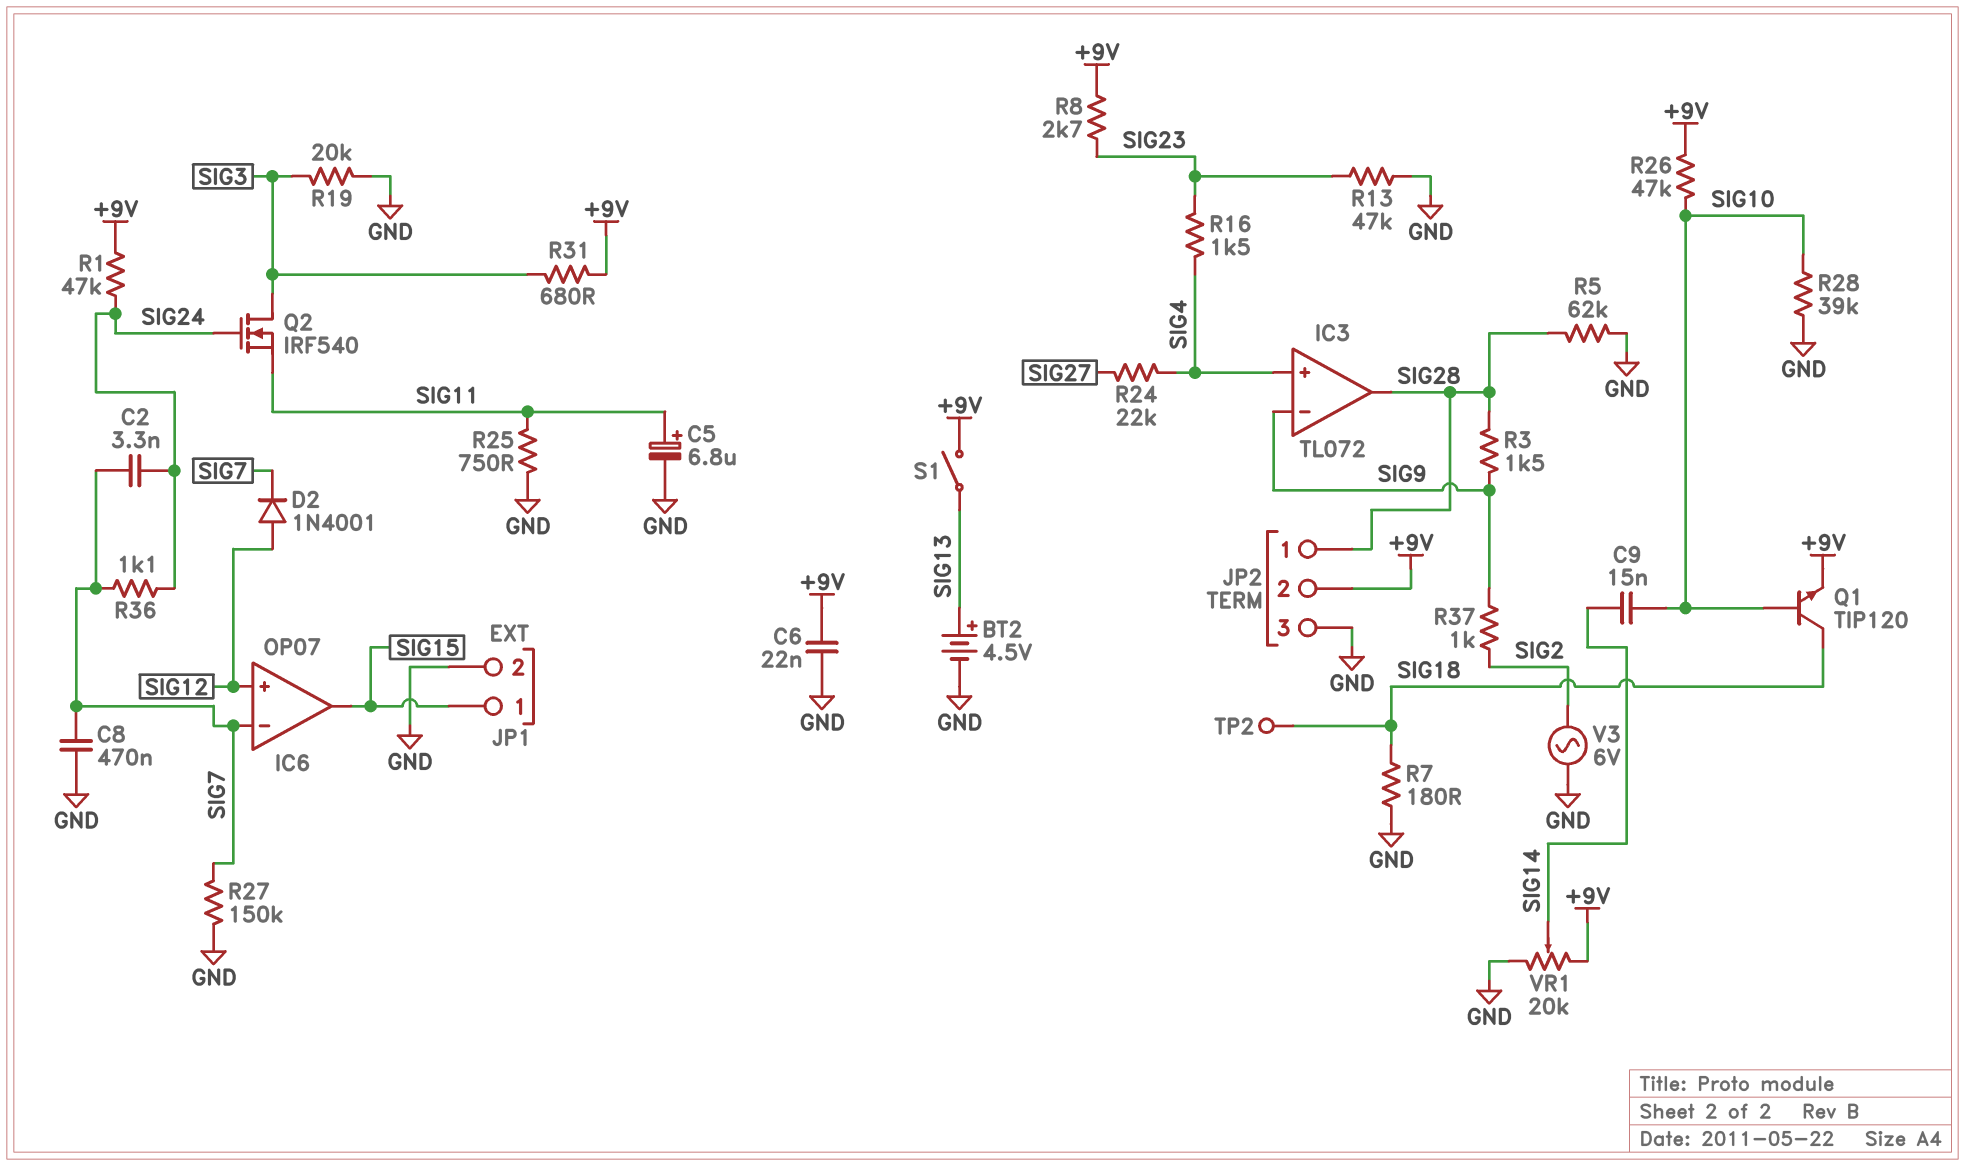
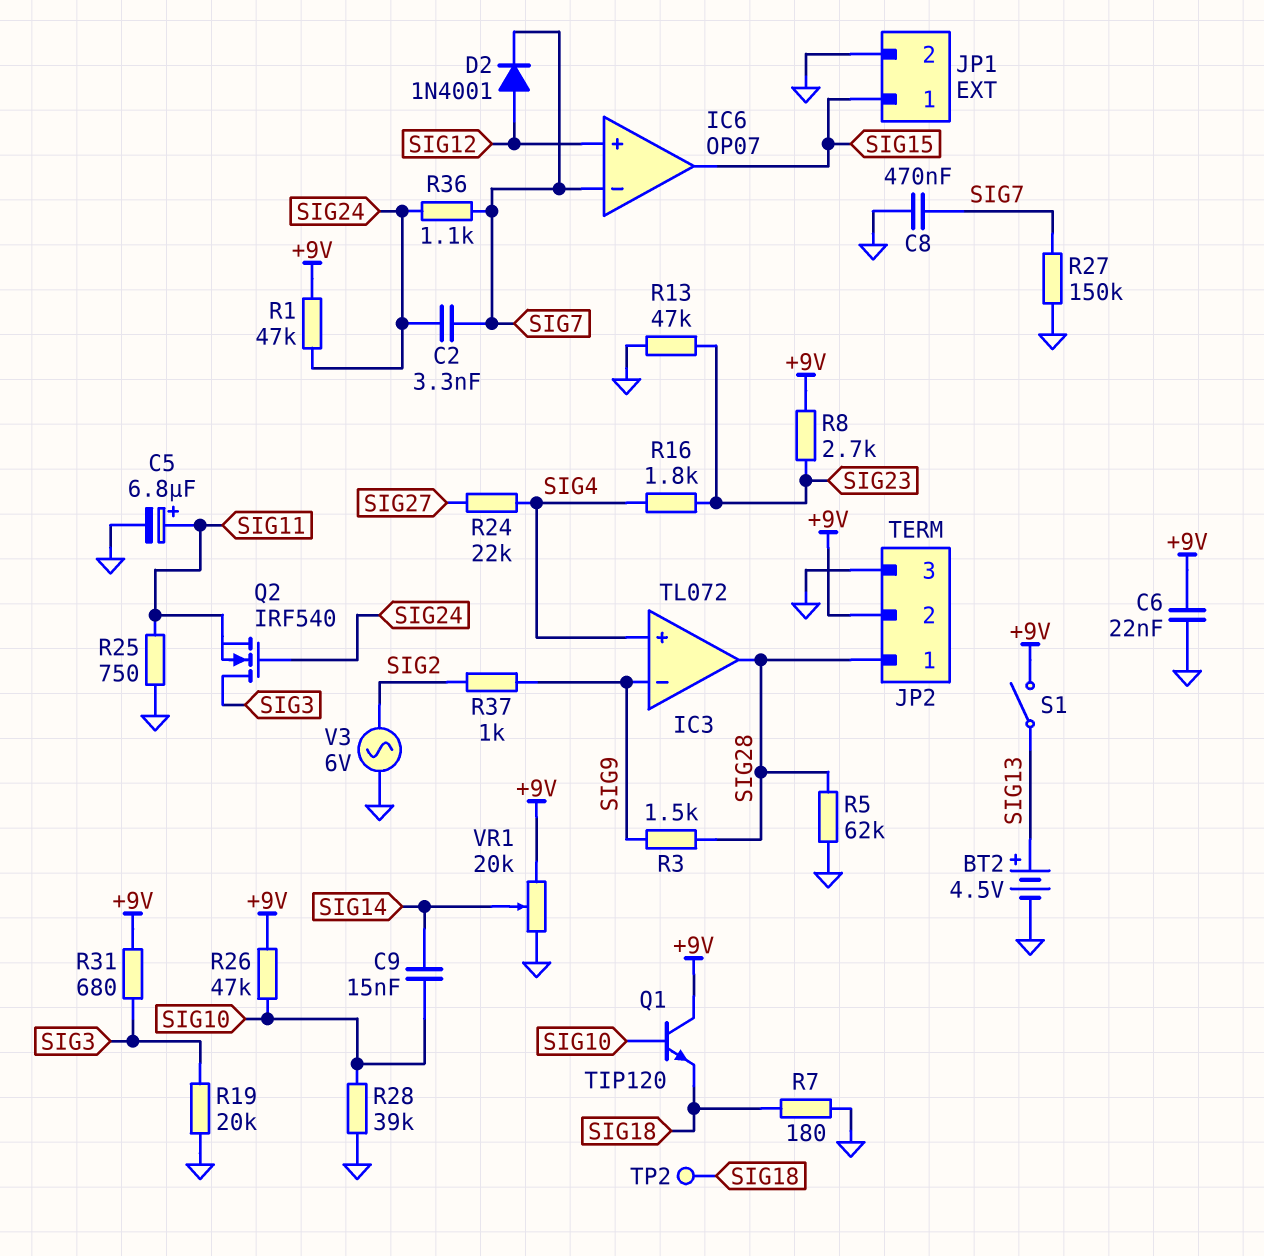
Q1: NPN TIP120 (B SIG10, C SIG18, E +9V) -> NPN TIP120 (B SIG10, C +9V, E SIG18)
R16: 1.5k (SIG4, SIG23) -> 1.8k (SIG4, SIG23)

